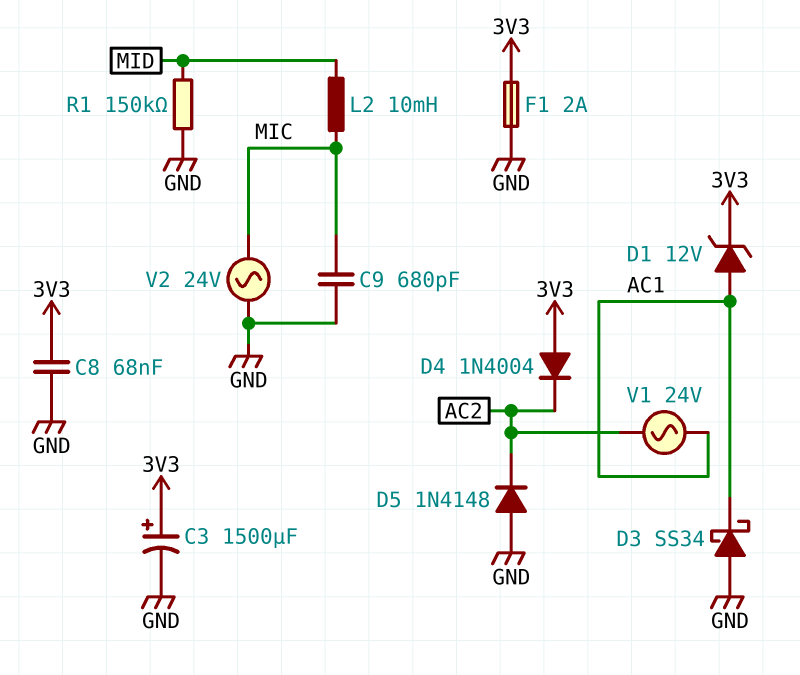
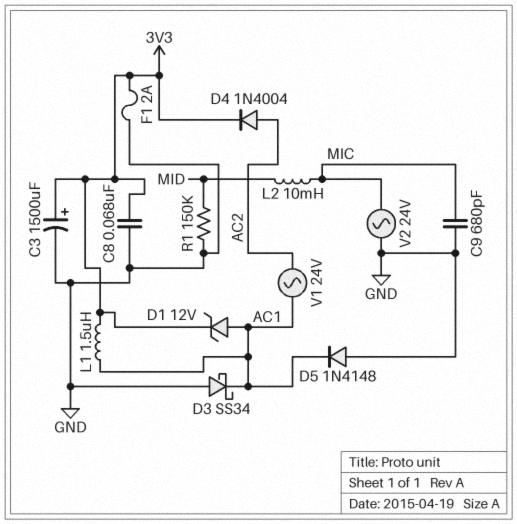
D4: diode 1N4004 (A 3V3, K AC2) -> diode 1N4004 (A AC2, K 3V3)
D5: diode 1N4148 (A GND, K AC2) -> diode 1N4148 (A GND, K AC1)
L1: none -> 1.5uH (3V3, AC1)

